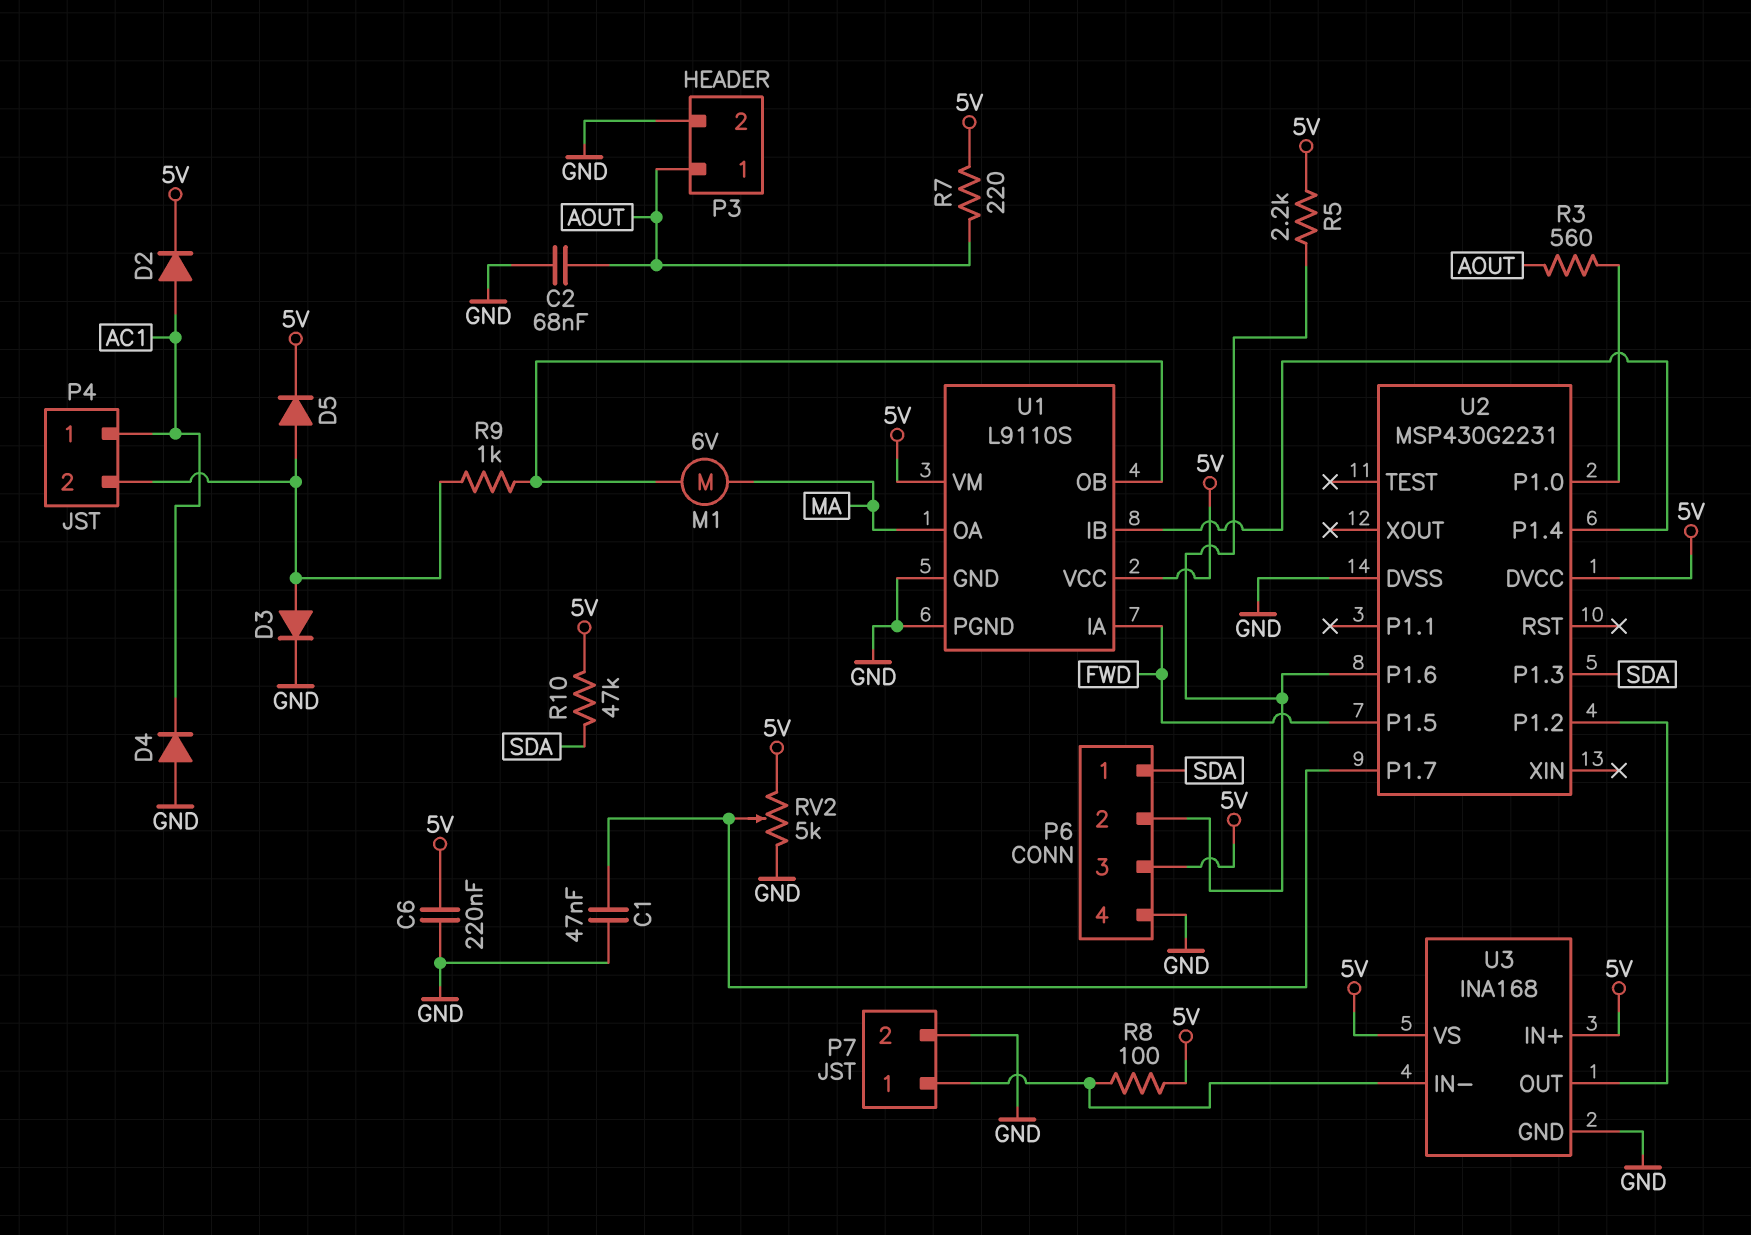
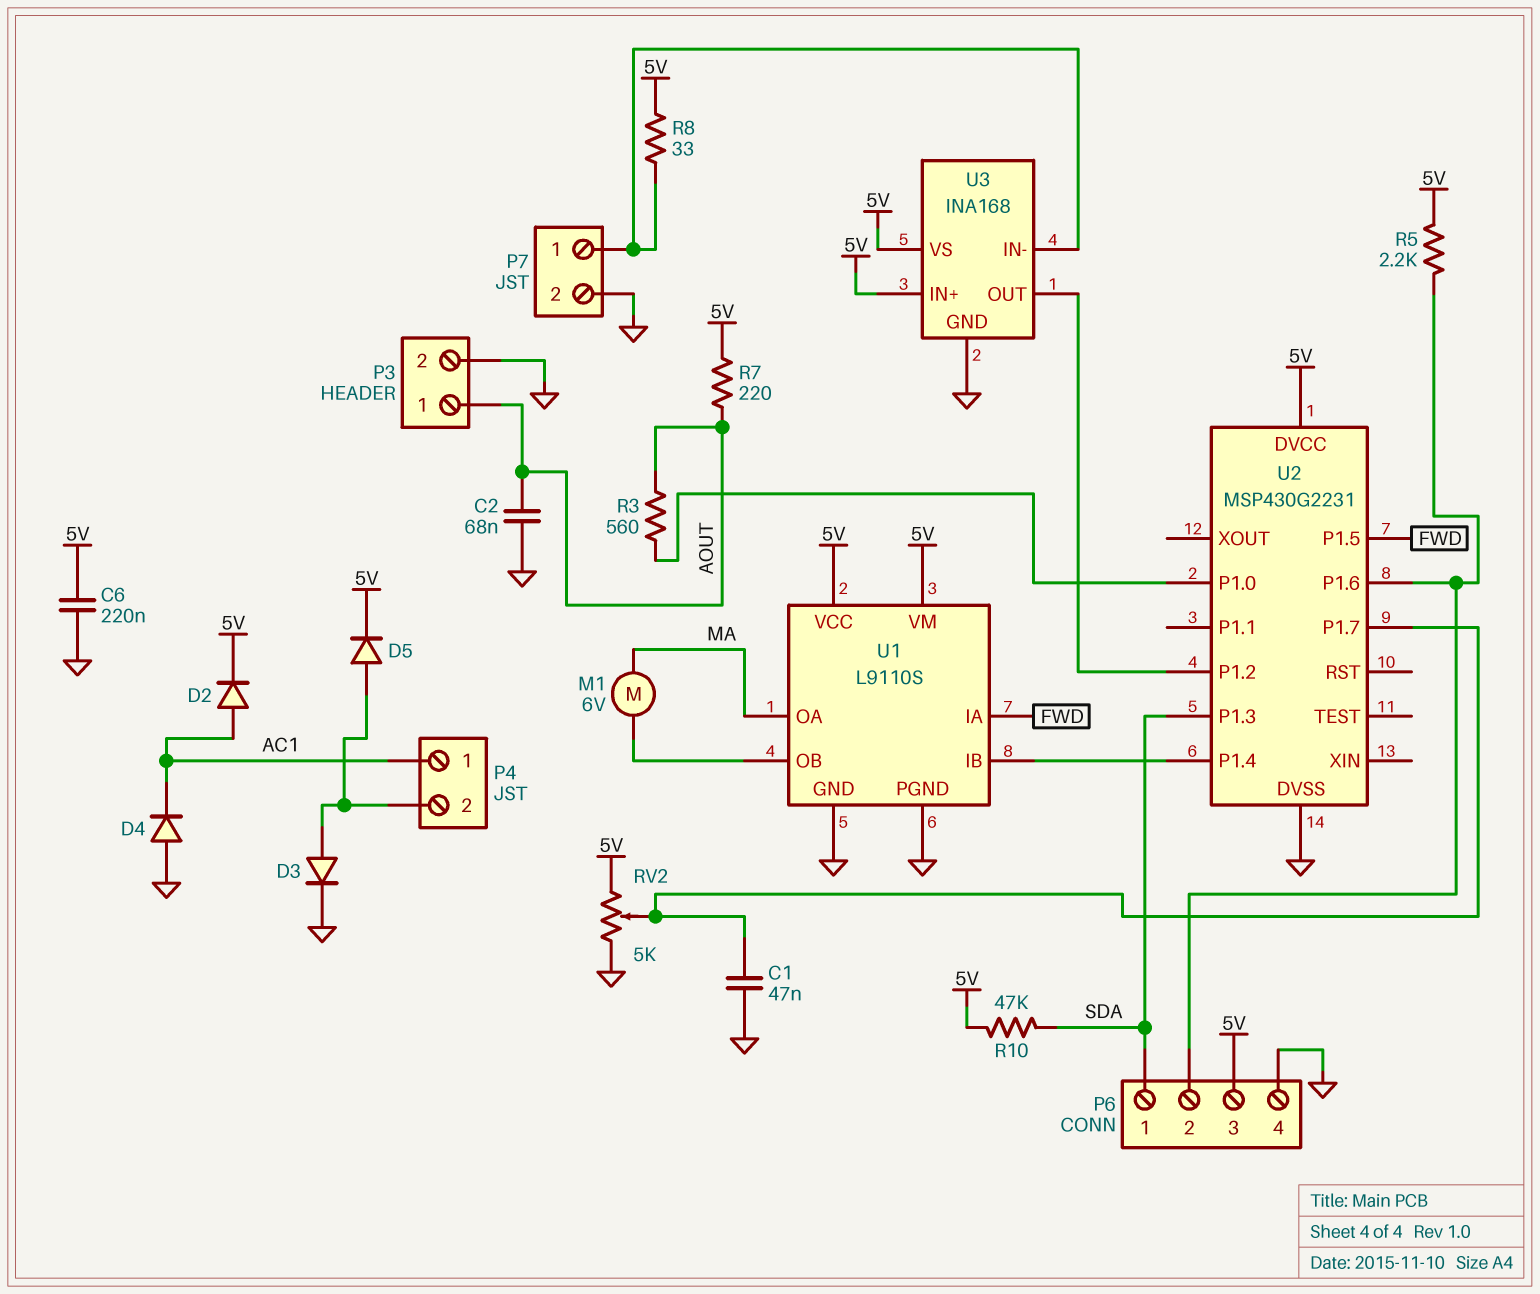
R8: 100 (5V, P7/1) -> 33 (5V, P7/1)
R9: 1k (P4/2, U1/OB) -> none

